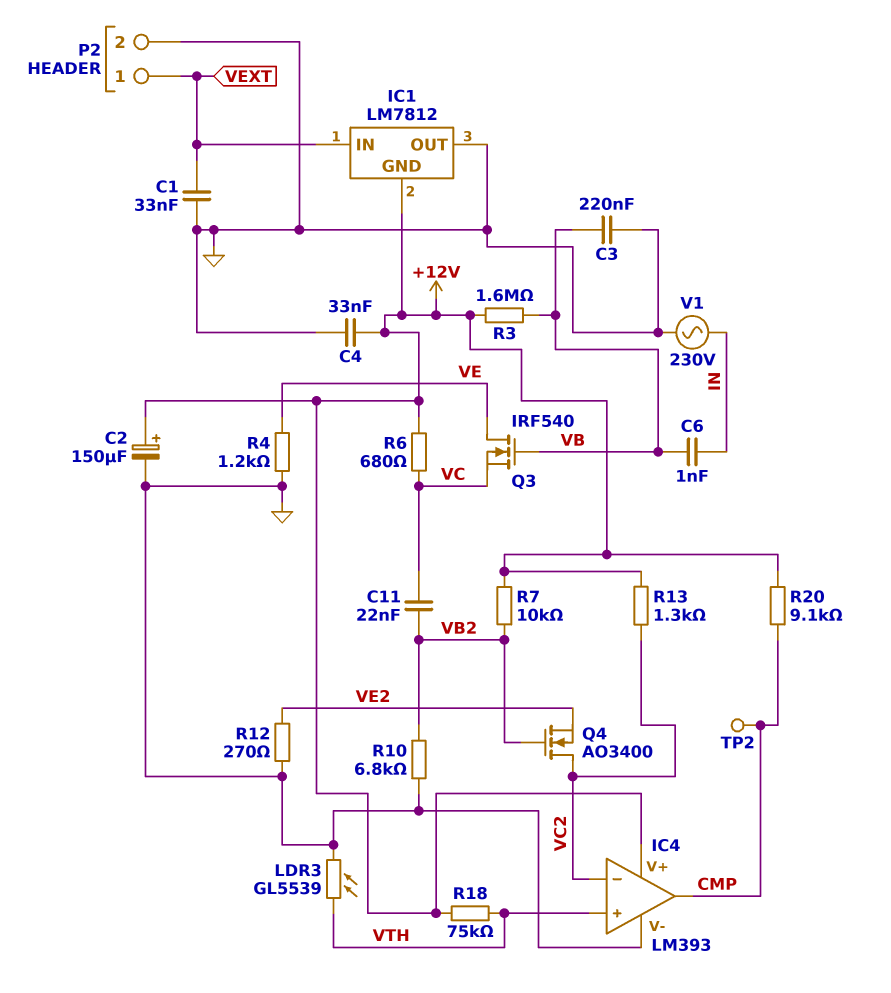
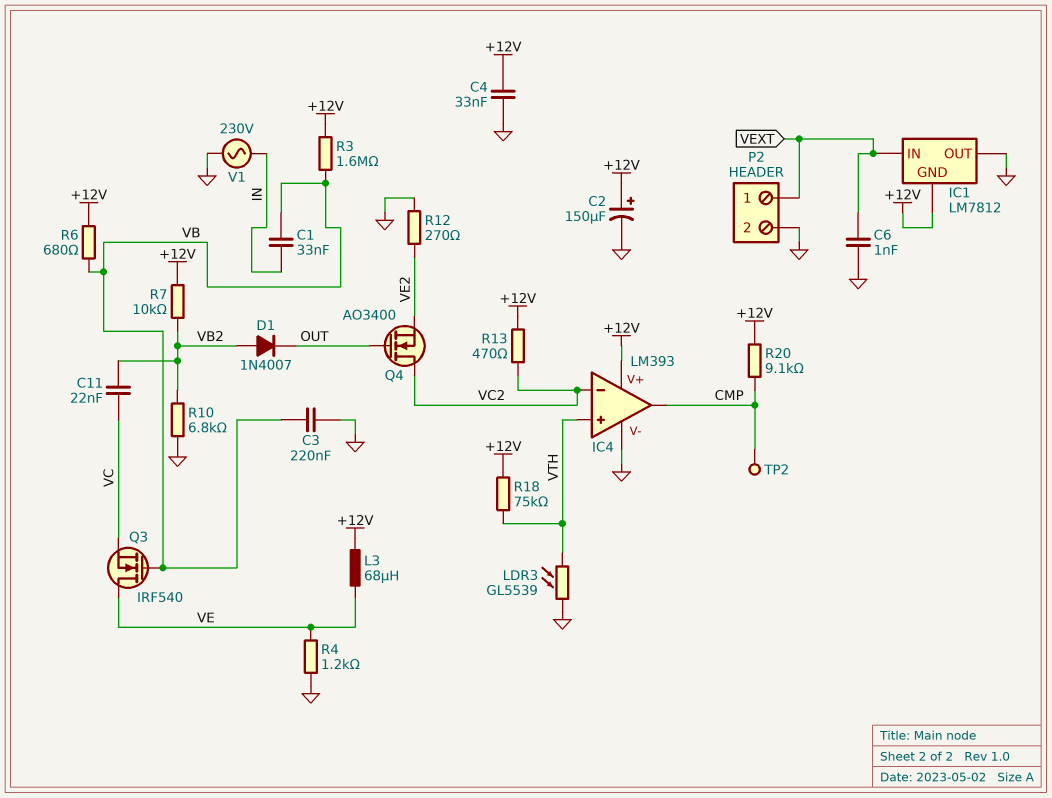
C1: 33nF (GND, VEXT) -> 33nF (IN, VB)
C6: 1nF (IN, VB) -> 1nF (GND, VEXT)
D1: none -> diode 1N4007 (A VB2, K OUT)
L3: none -> 68uH (+12V, VE)
Q4: NMOS AO3400 (G VB2, D VC2, S VE2) -> NMOS AO3400 (G OUT, D VC2, S VE2)
R6: 680 (+12V, VC) -> 680 (+12V, VB)
R13: 1.3k (+12V, VC2) -> 470 (+12V, VC2)

